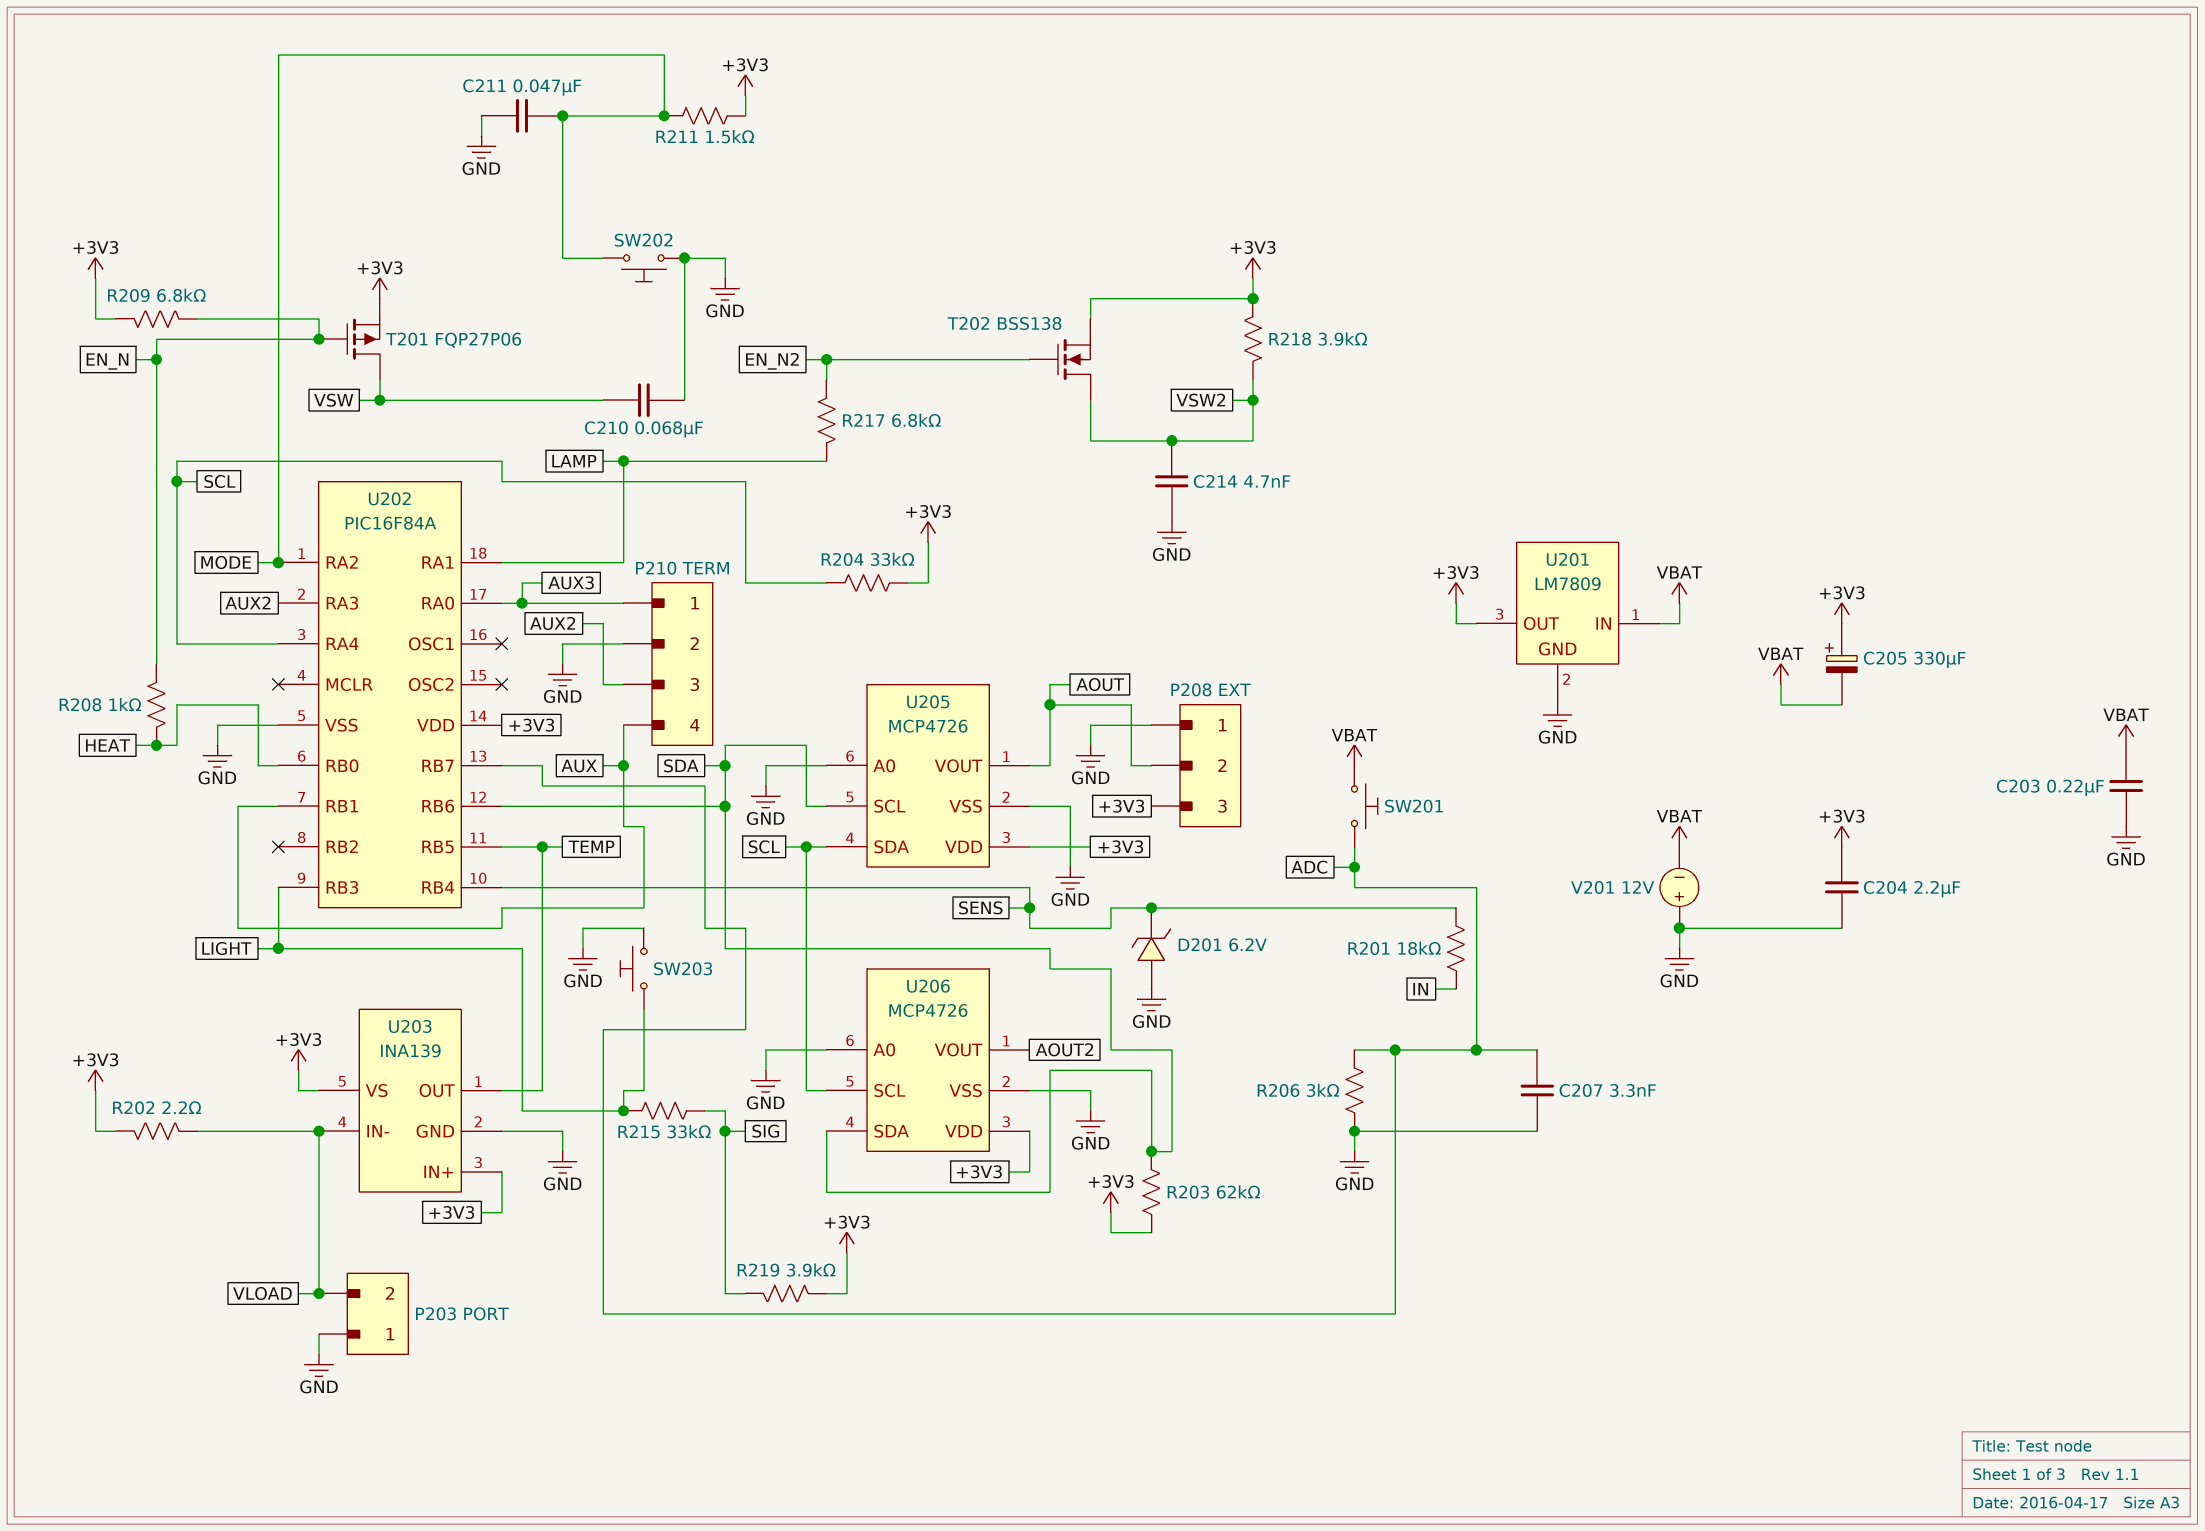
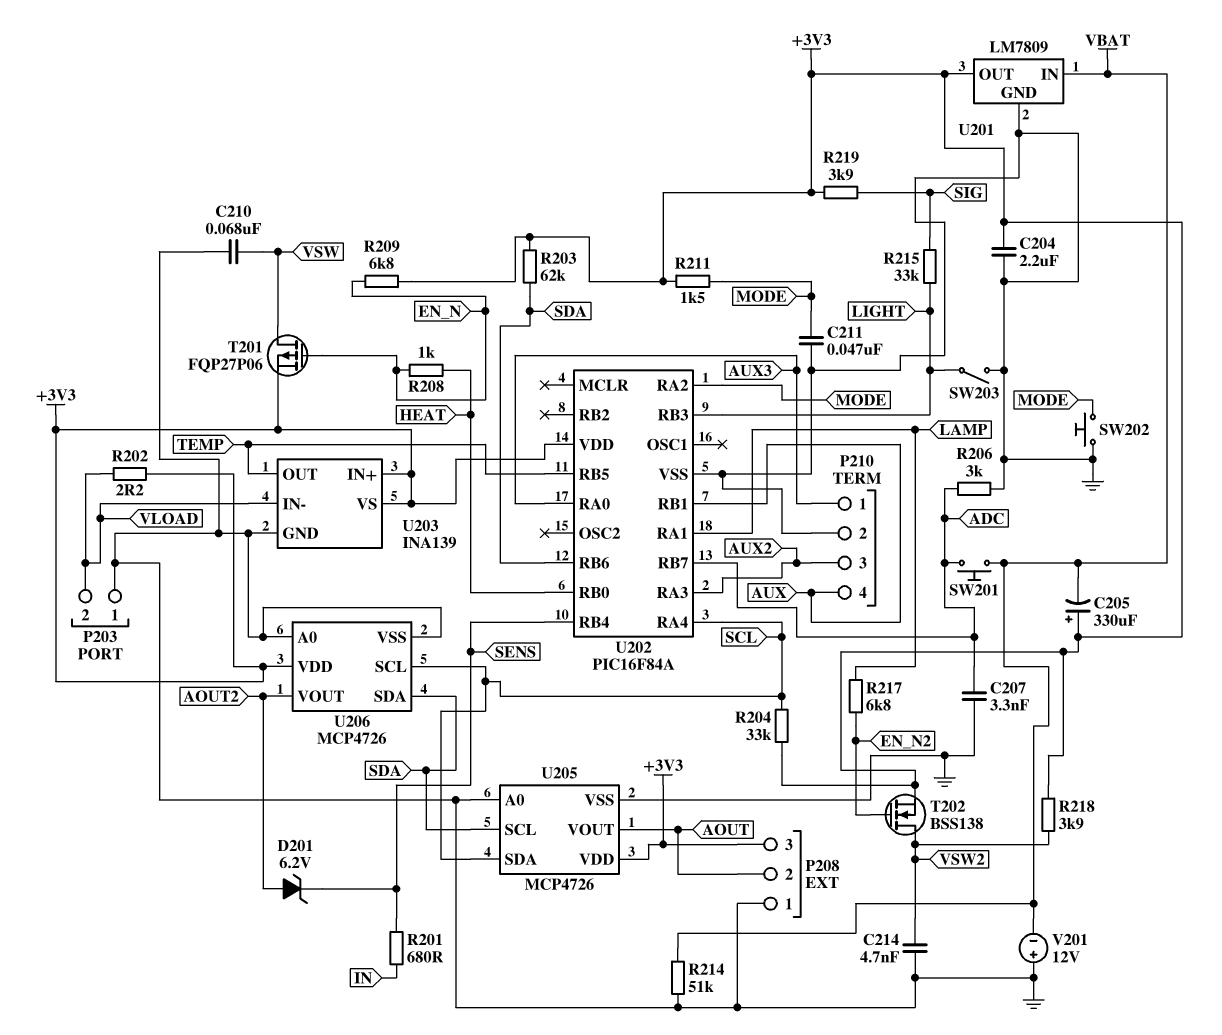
C203: 220nF (GND, VBAT) -> none
D201: zener 6.2V (A GND, K SENS) -> zener 6.2V (A AOUT2, K SENS)
R201: 18k (IN, SENS) -> 680 (IN, SENS)
R214: none -> 51k (GND, VBAT)
SW203: button (GND, LIGHT) -> switch (GND, LIGHT)

